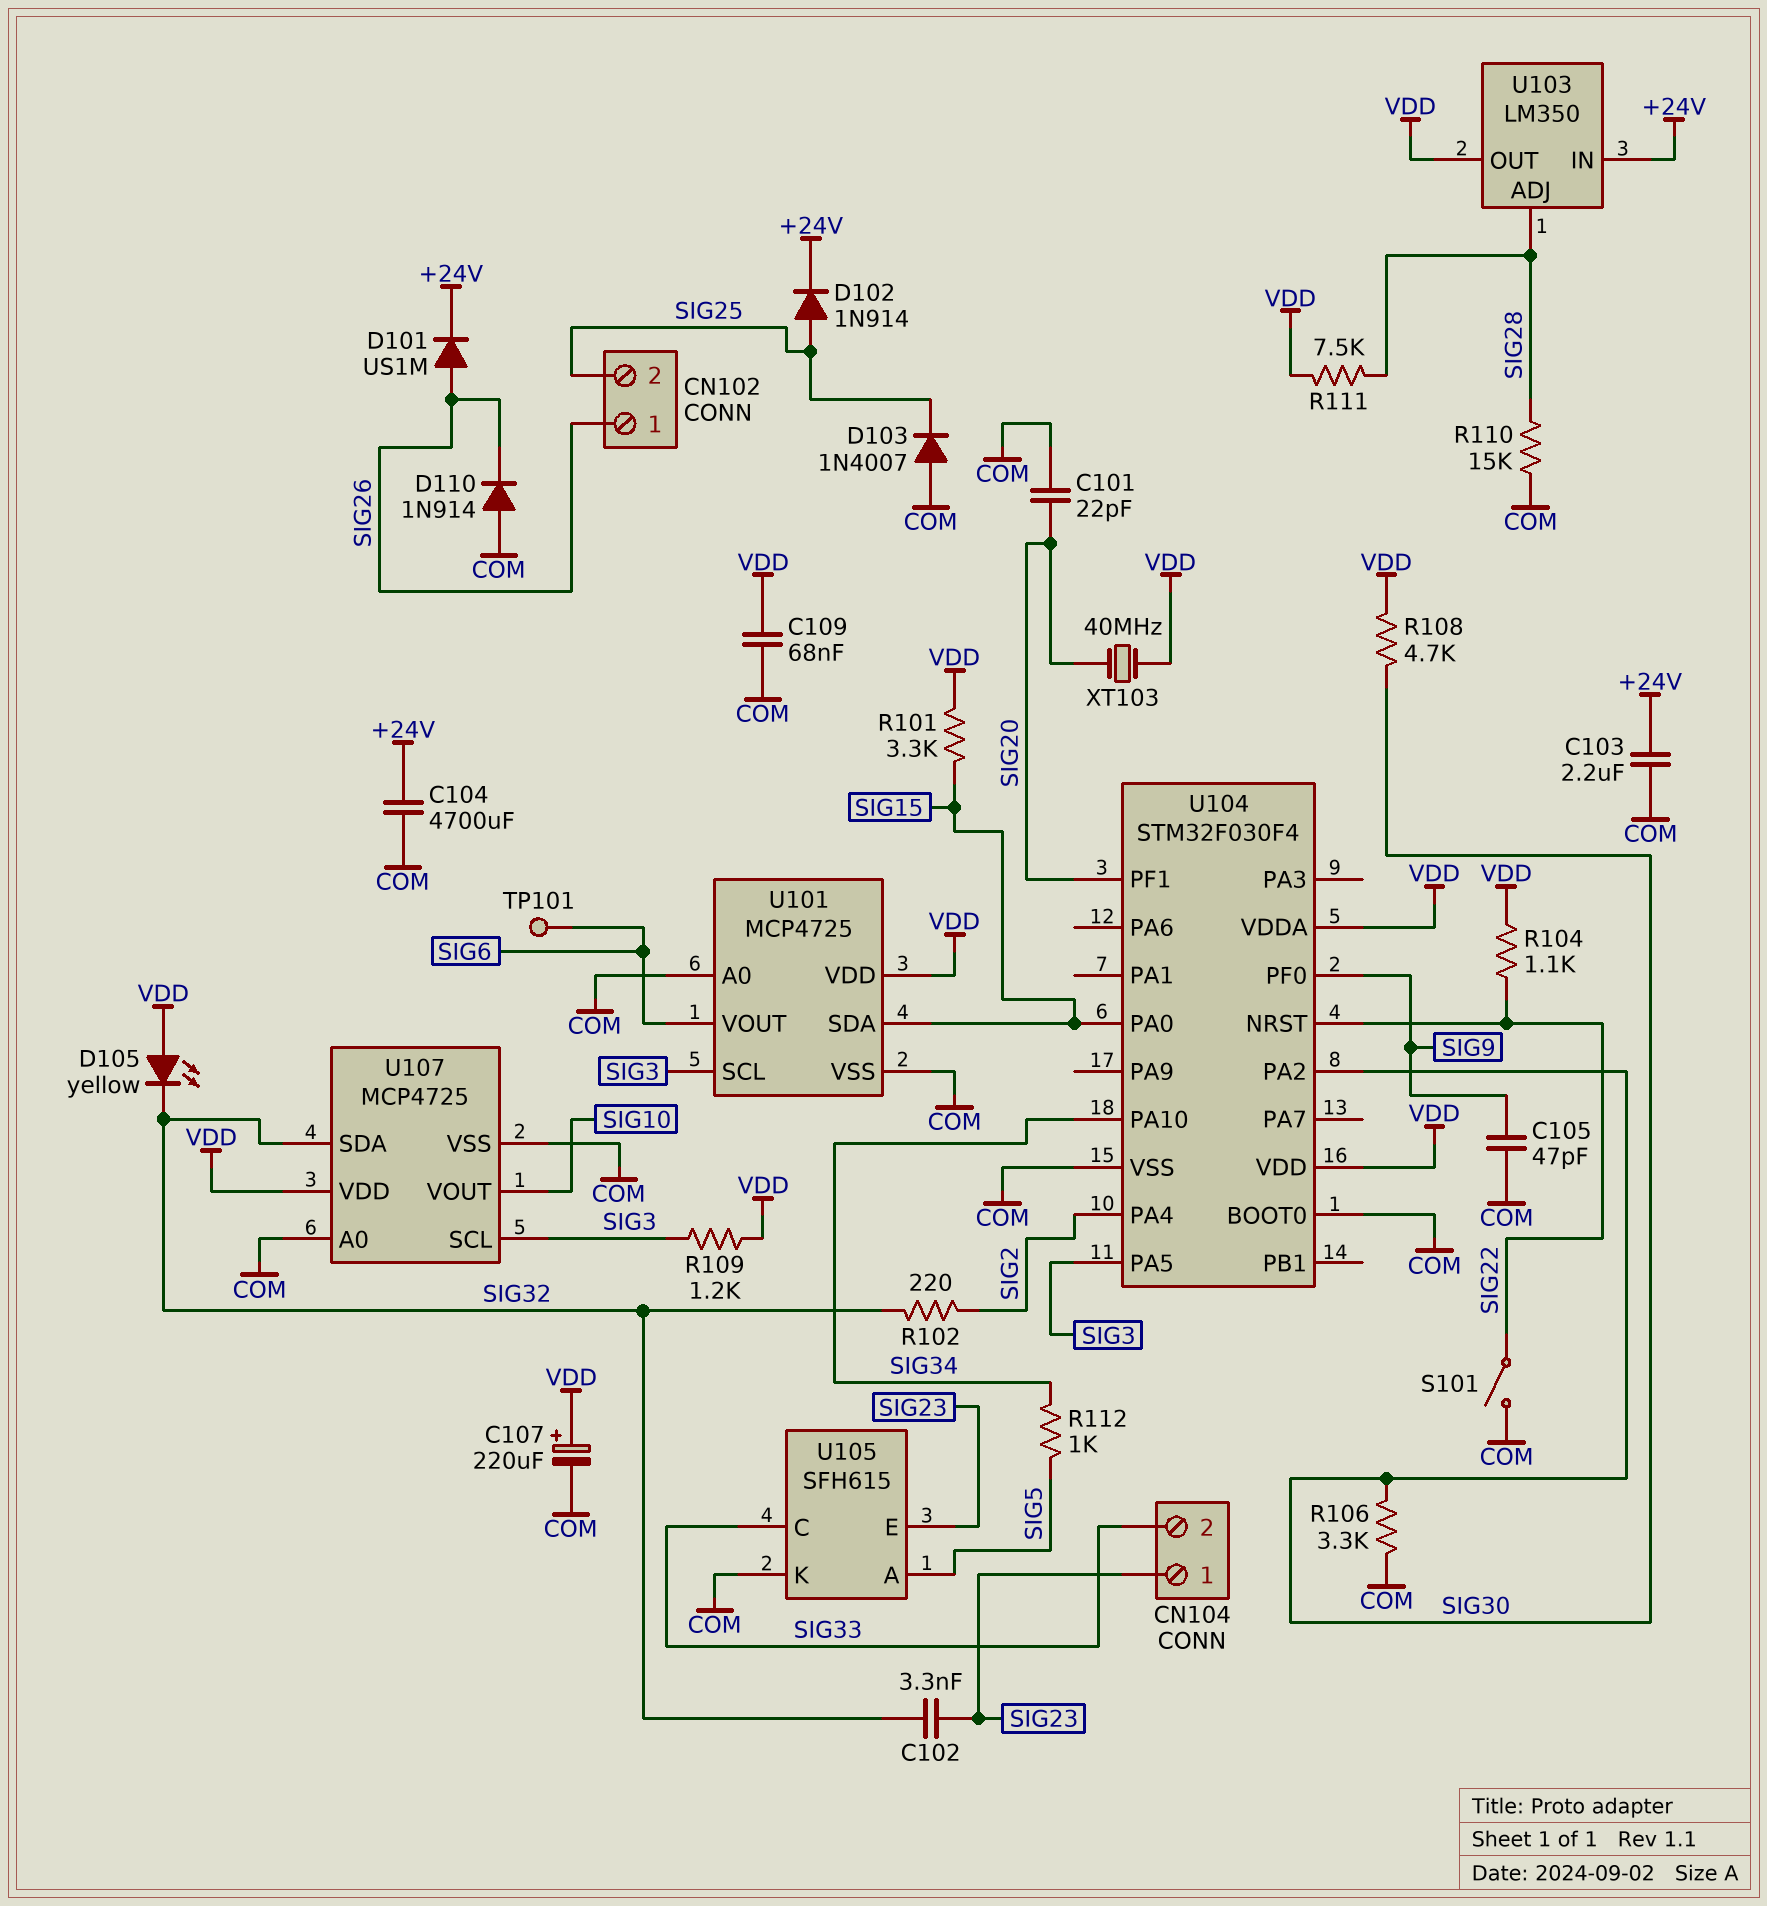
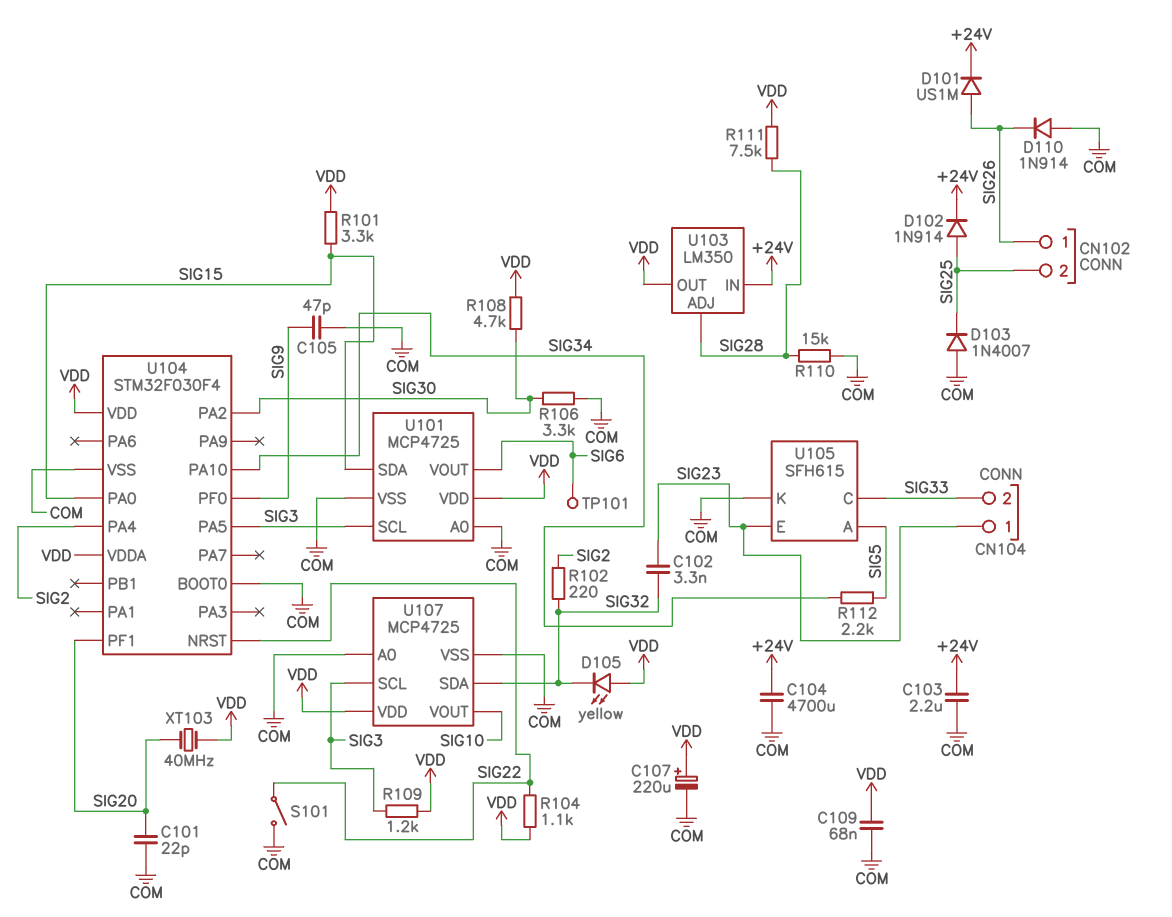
R112: 1k (SIG5, SIG34) -> 2.2k (SIG5, SIG34)

